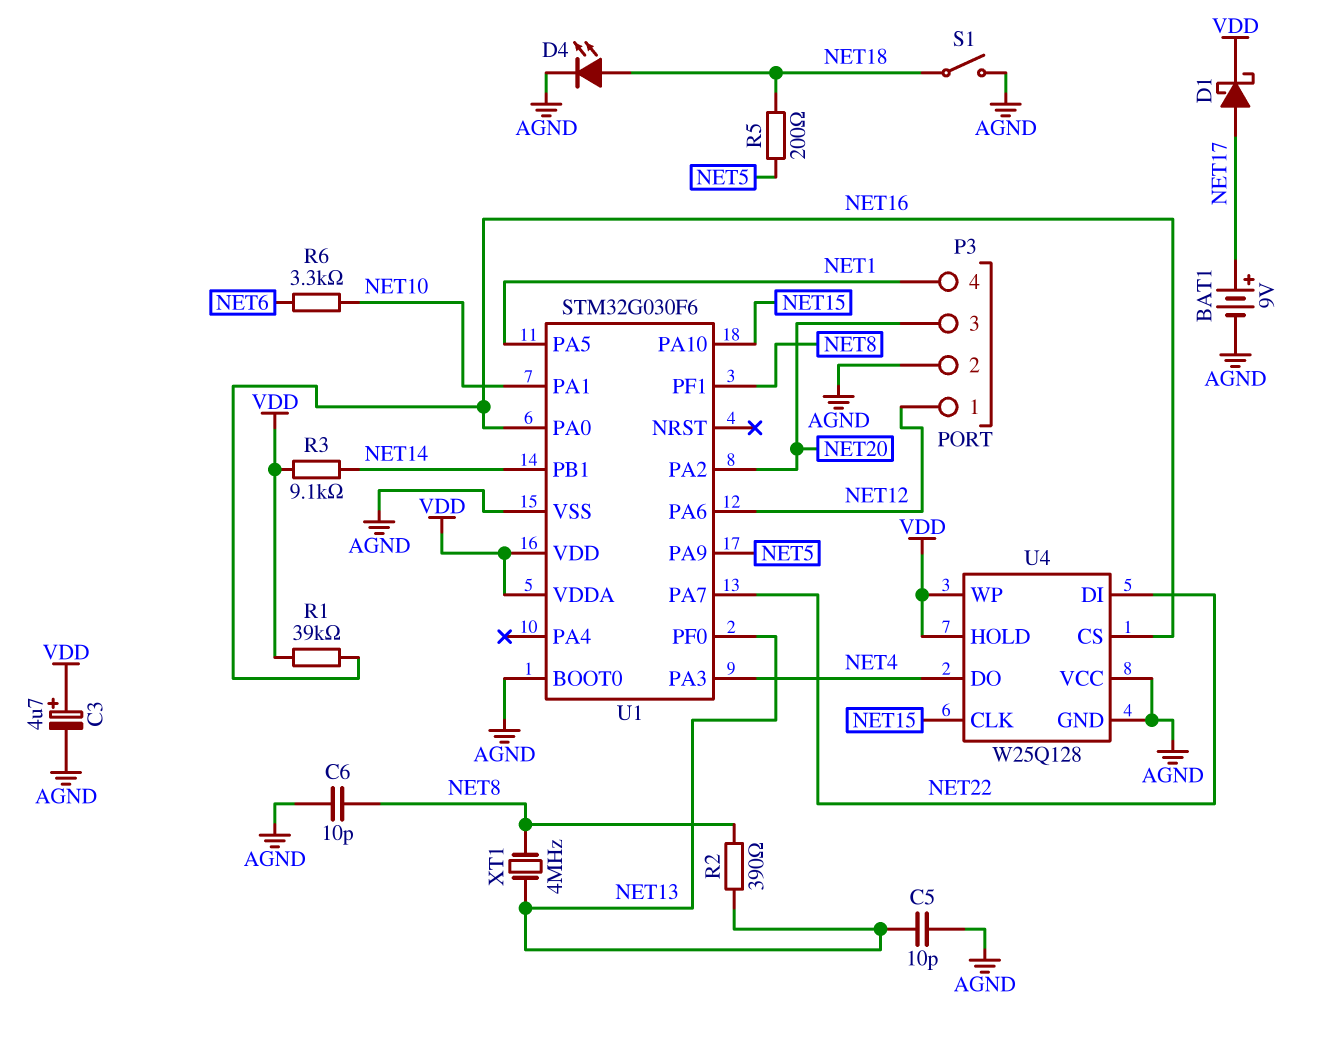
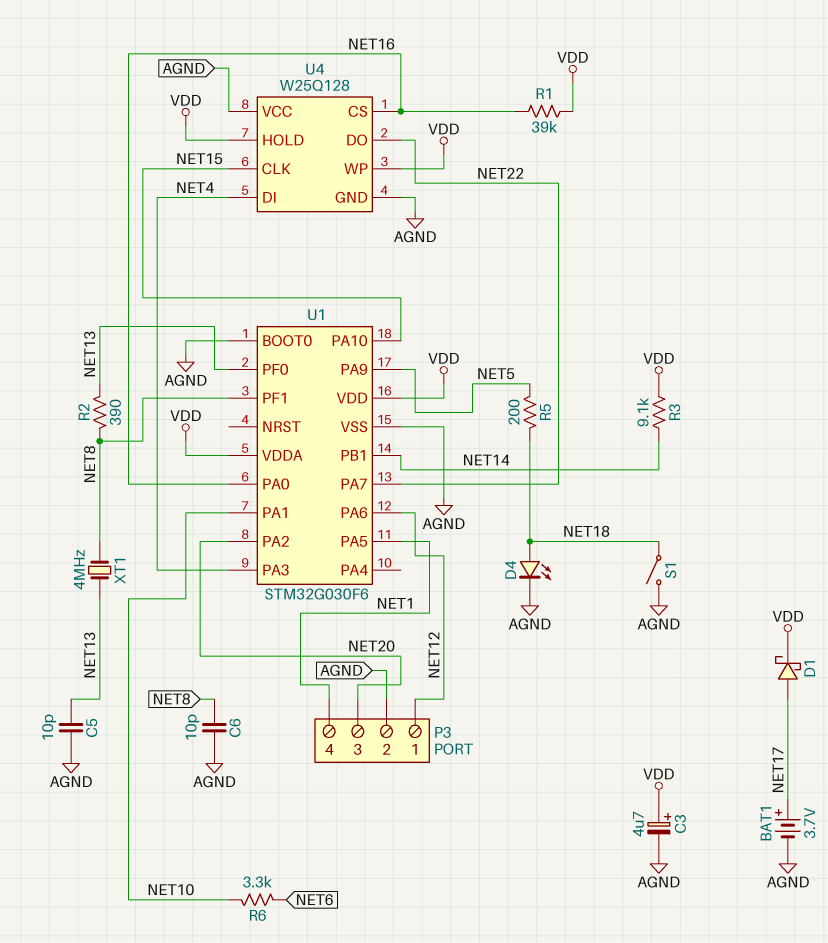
BAT1: 9V (plus NET17, minus AGND) -> 3.7V (plus NET17, minus AGND)
U4 pin DI: NET22 -> NET4
U4 pin DO: NET4 -> NET22

